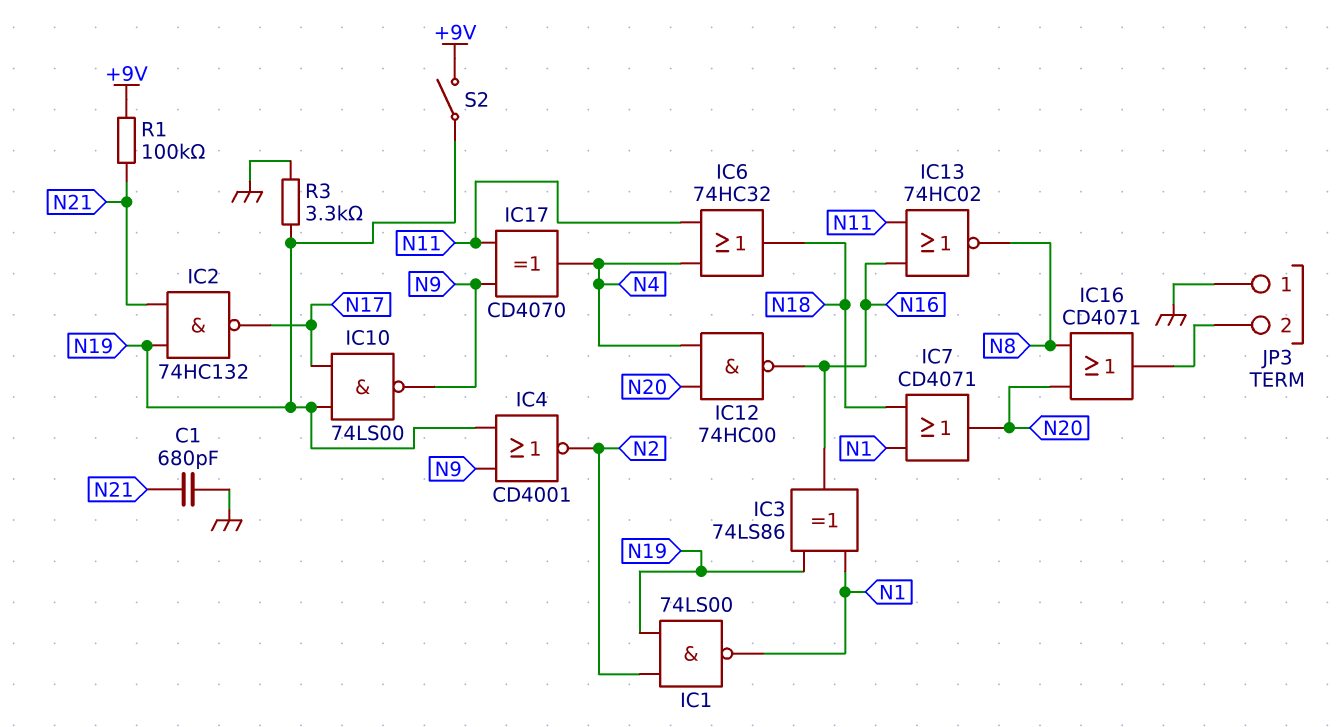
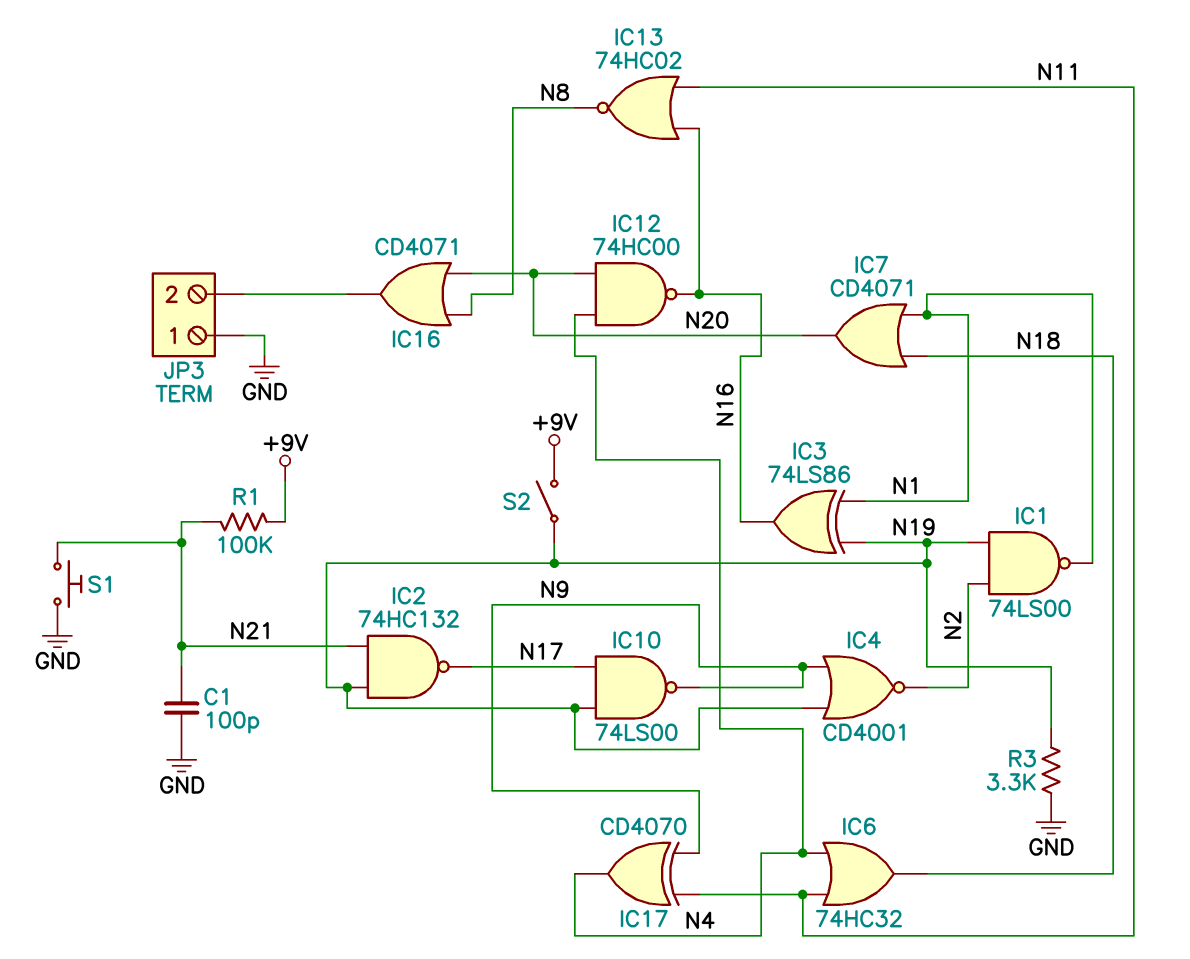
C1: 680pF (GND, N21) -> 100pF (GND, N21)
S1: none -> button (GND, N21)

